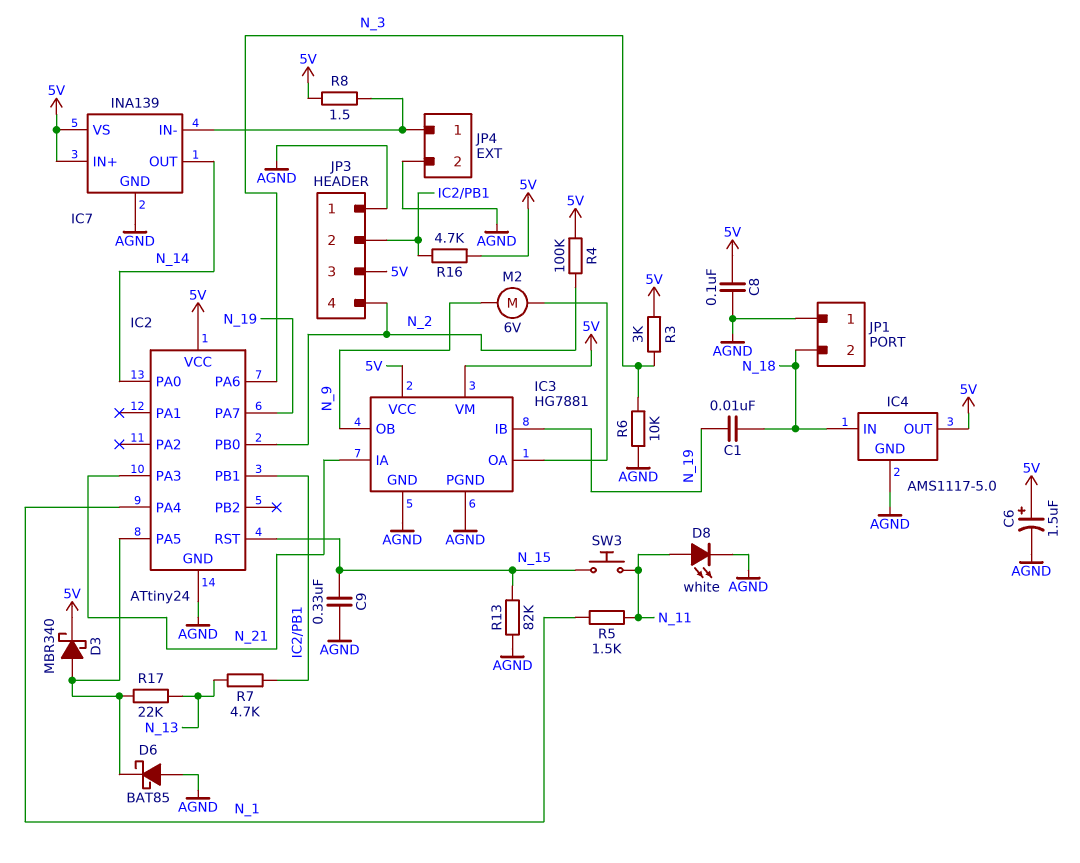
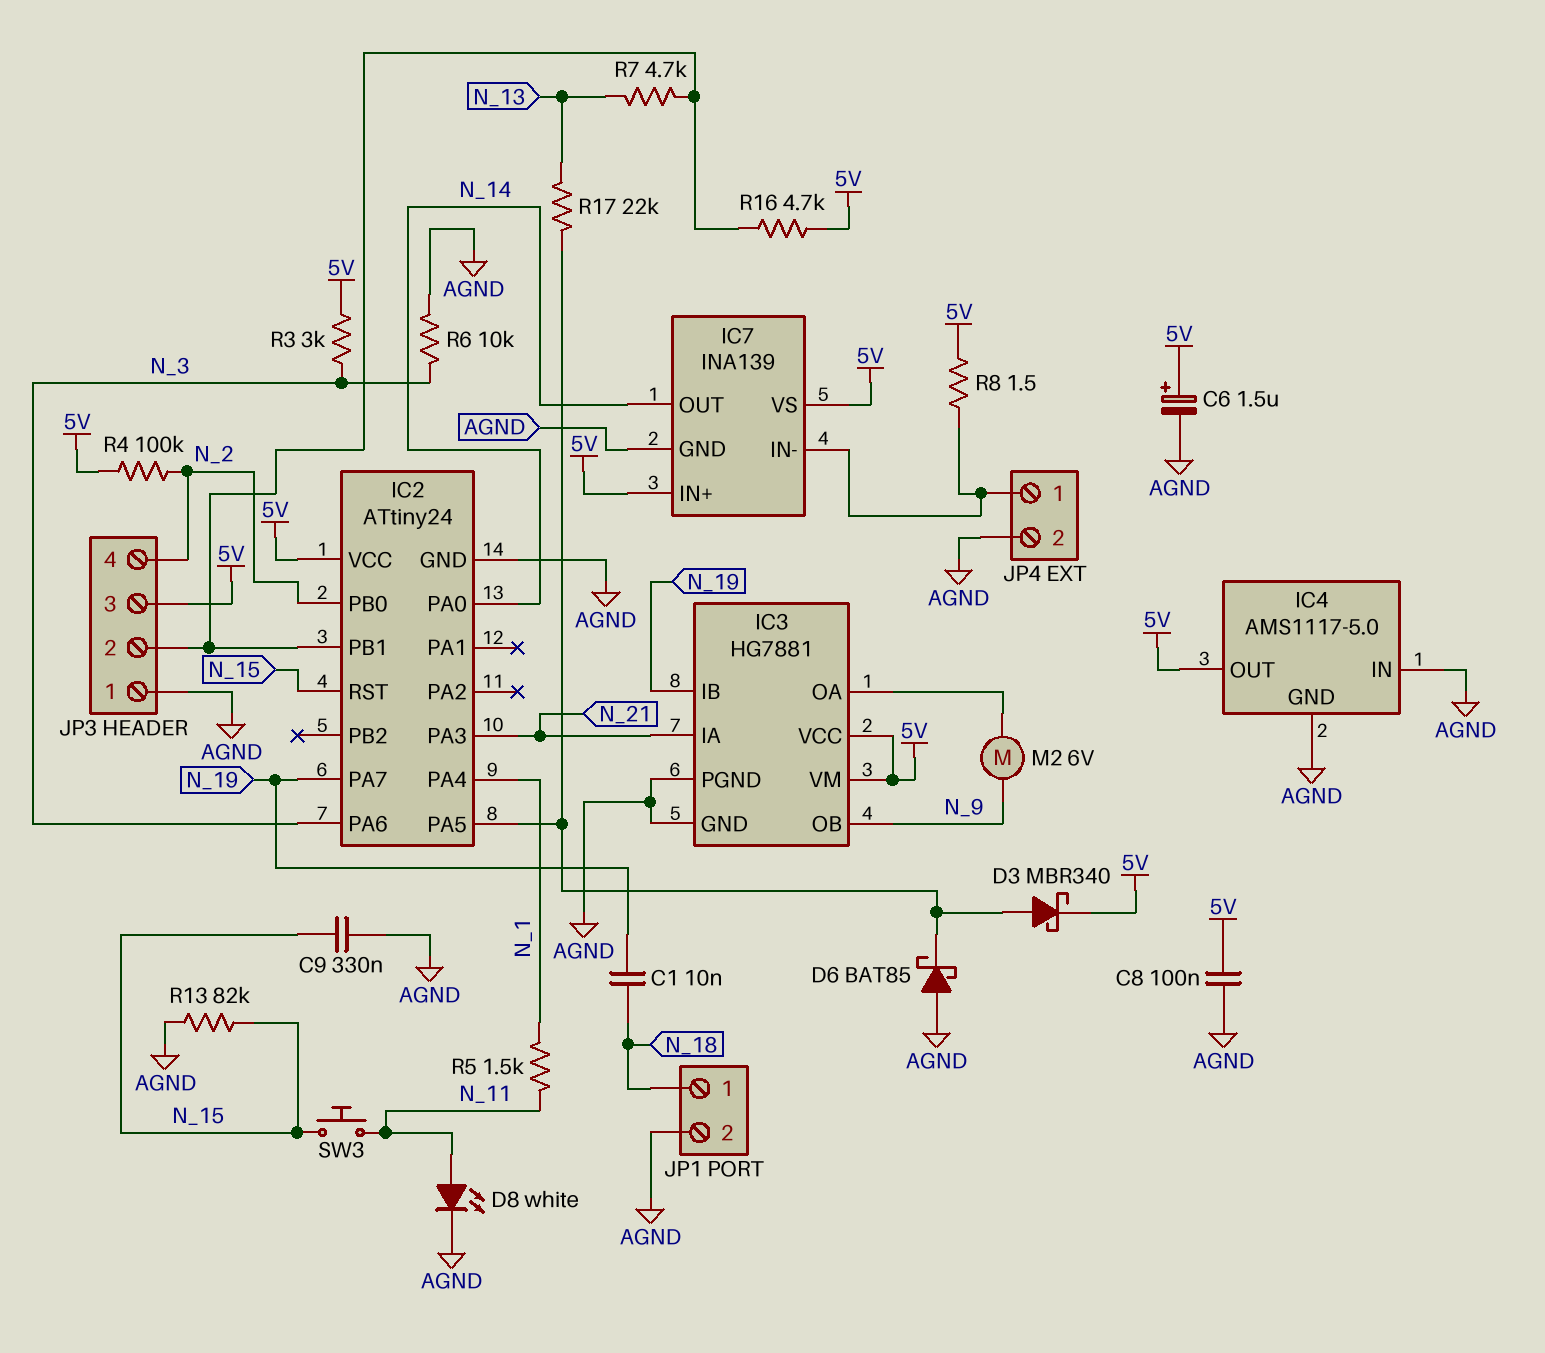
IC4 pin IN: N_18 -> AGND
JP1 pin 1: AGND -> N_18
JP1 pin 2: N_18 -> AGND

